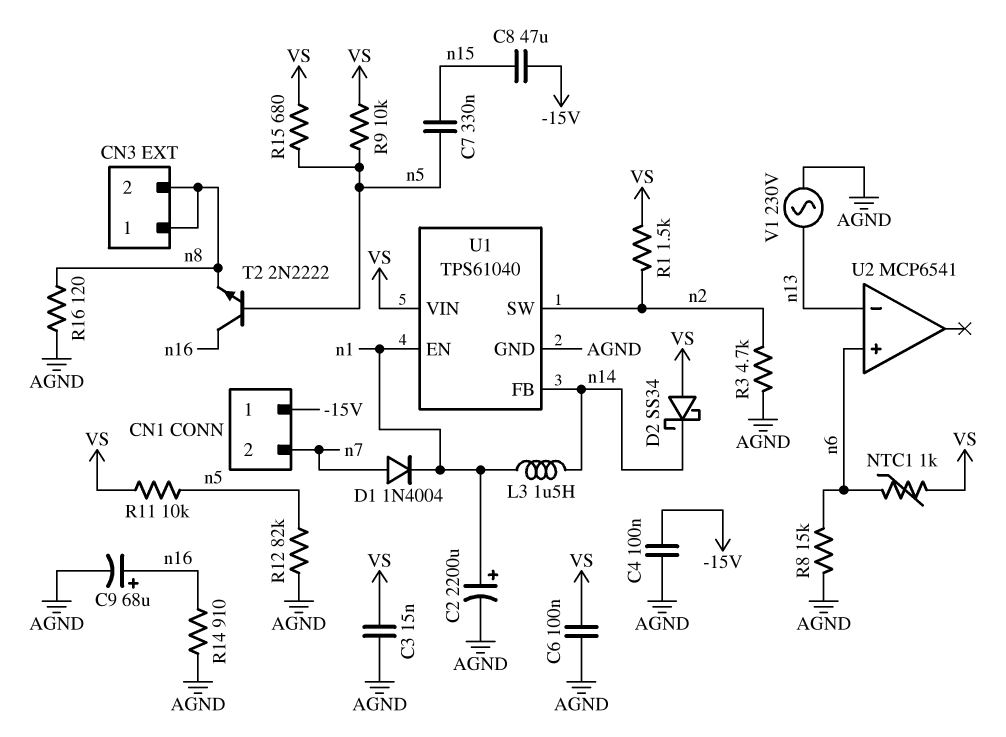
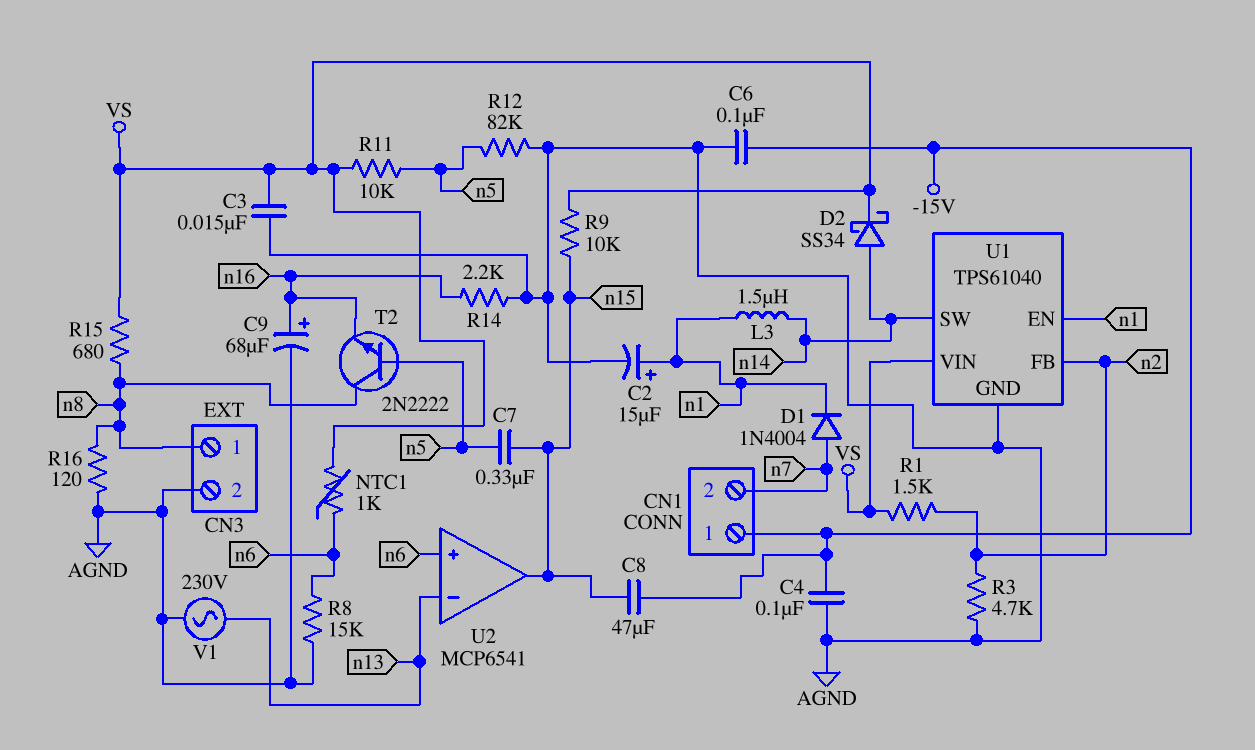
C2: 2200uF (plus n1, minus AGND) -> 15uF (plus n1, minus AGND)
C6: 100nF (AGND, VS) -> 100nF (-15V, AGND)
CN3 pin 2: n8 -> AGND
D2: schottky SS34 (A VS, K n14) -> schottky SS34 (A n14, K VS)
R9: 10k (VS, n5) -> 10k (VS, n15)
R14: 910 (AGND, n16) -> 2.2k (AGND, n16)
R15: 680 (VS, n5) -> 680 (VS, n8)
T2: NPN 2N2222 (B n5, C n16, E n8) -> NPN 2N2222 (B n5, C n8, E n16)
U1 pin FB: n14 -> n2
U1 pin SW: n2 -> n14
U2 pin out: none -> n15

